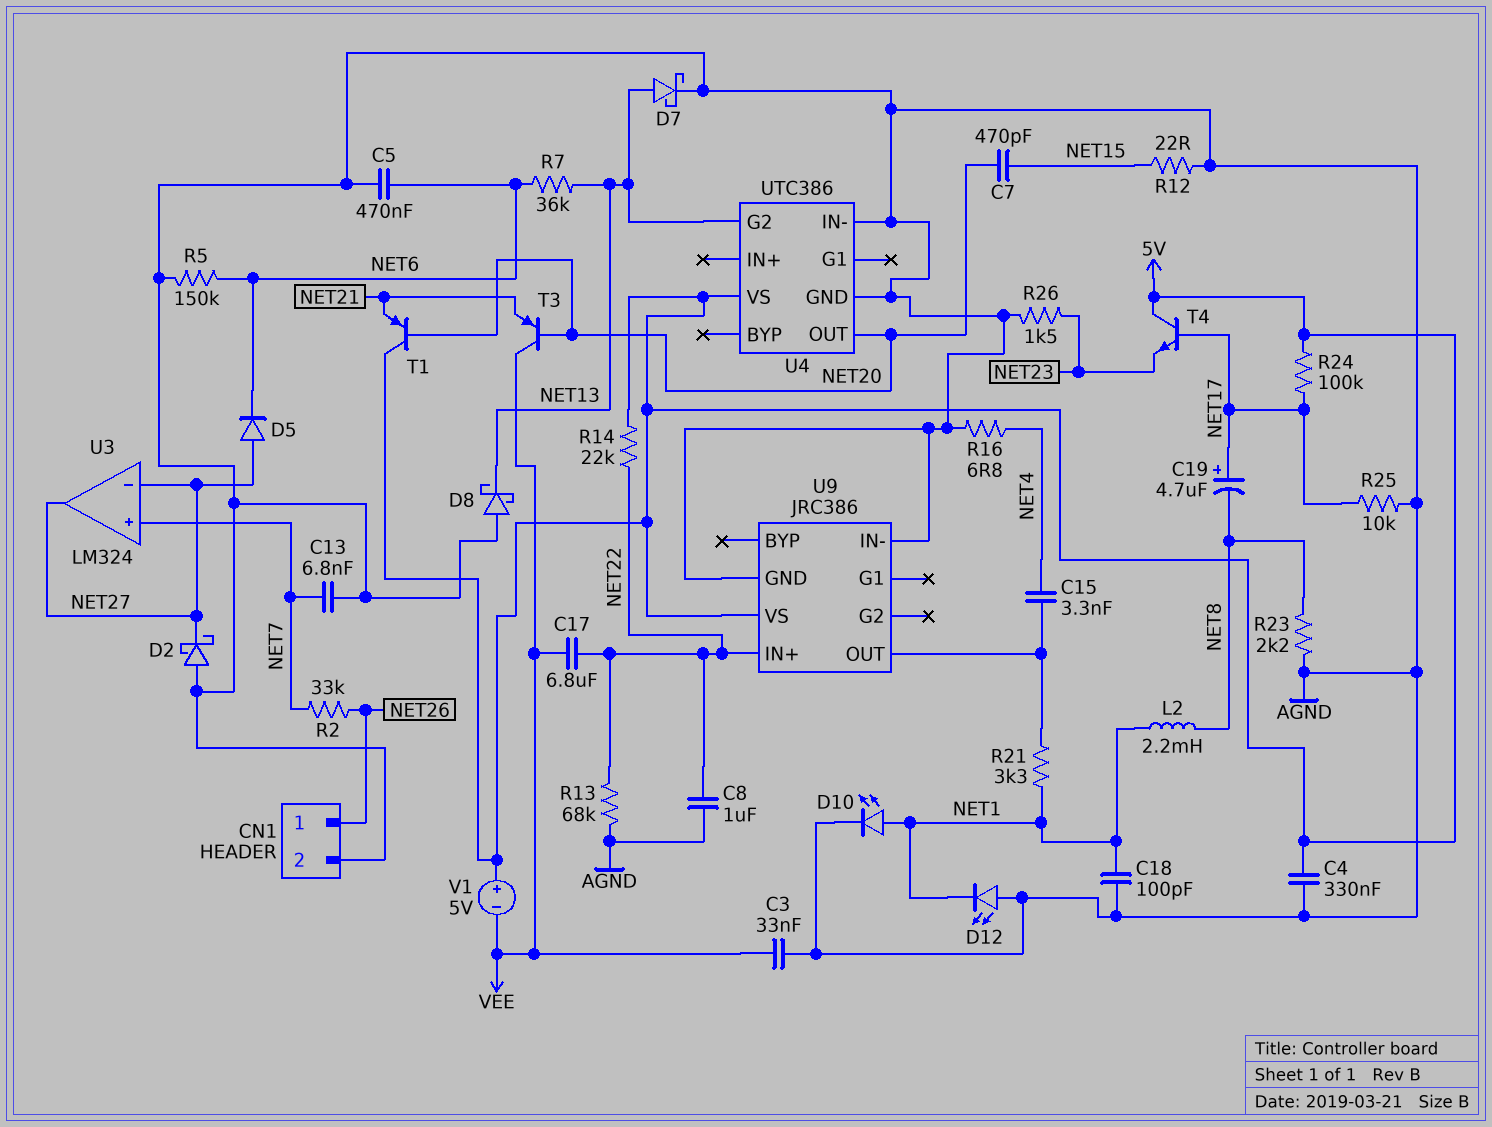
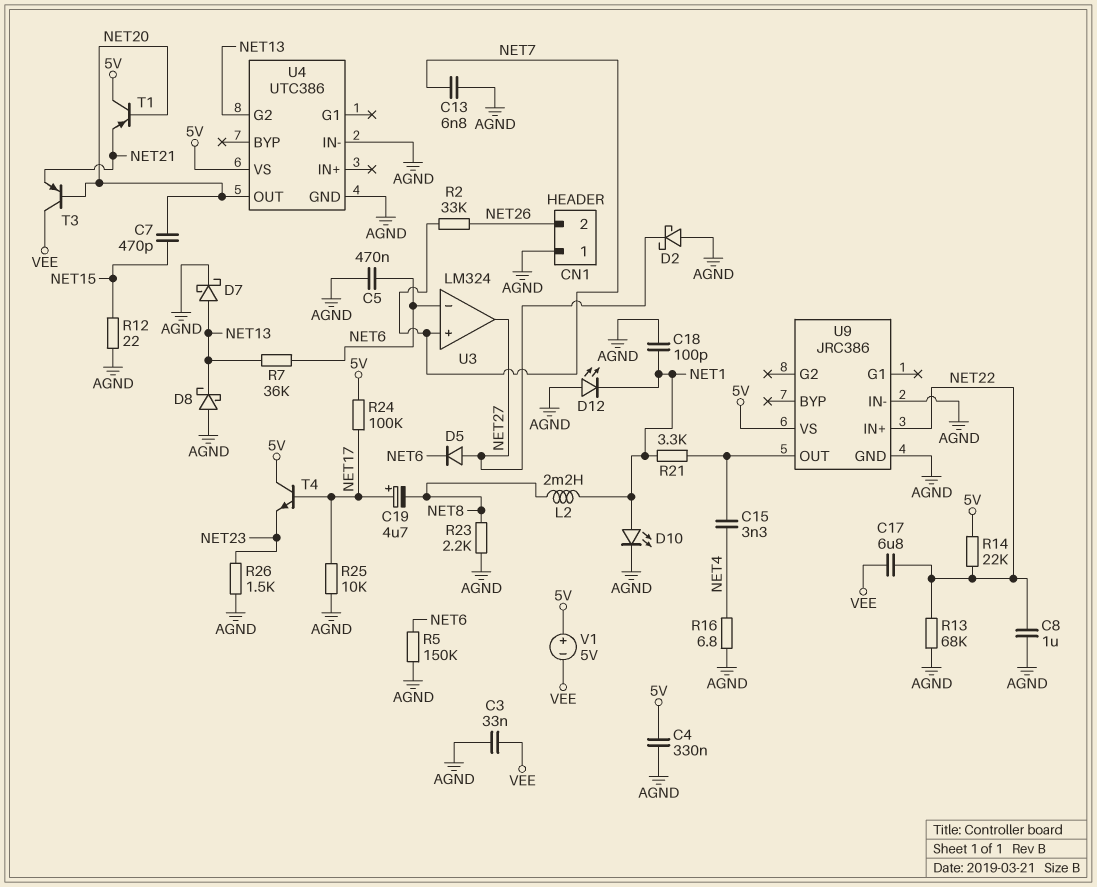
CN1 pin 1: NET26 -> AGND
CN1 pin 2: AGND -> NET26
U3 pin in-: NET27 -> NET6

